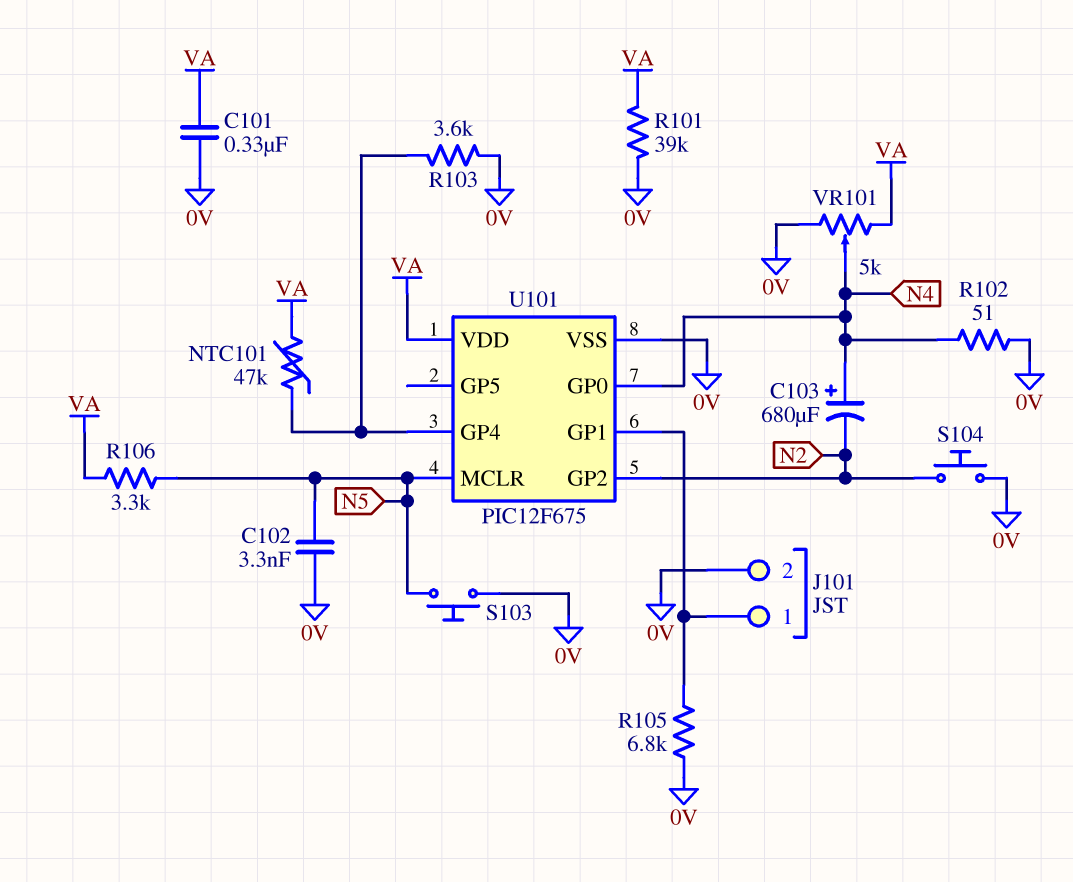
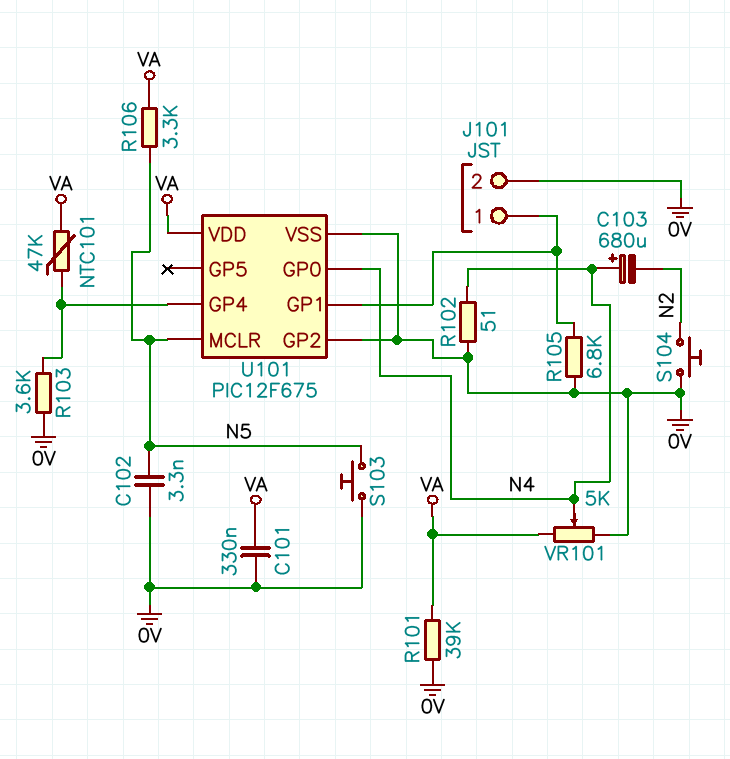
U101 pin GP2: N2 -> 0V

